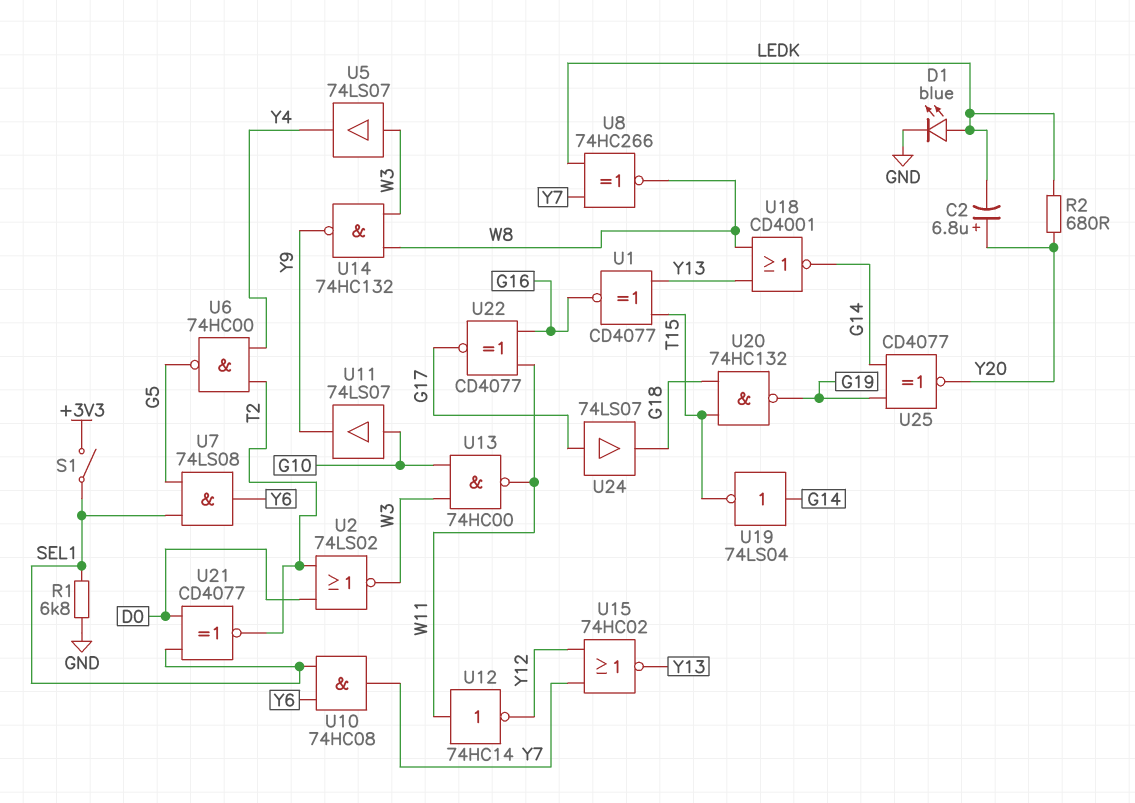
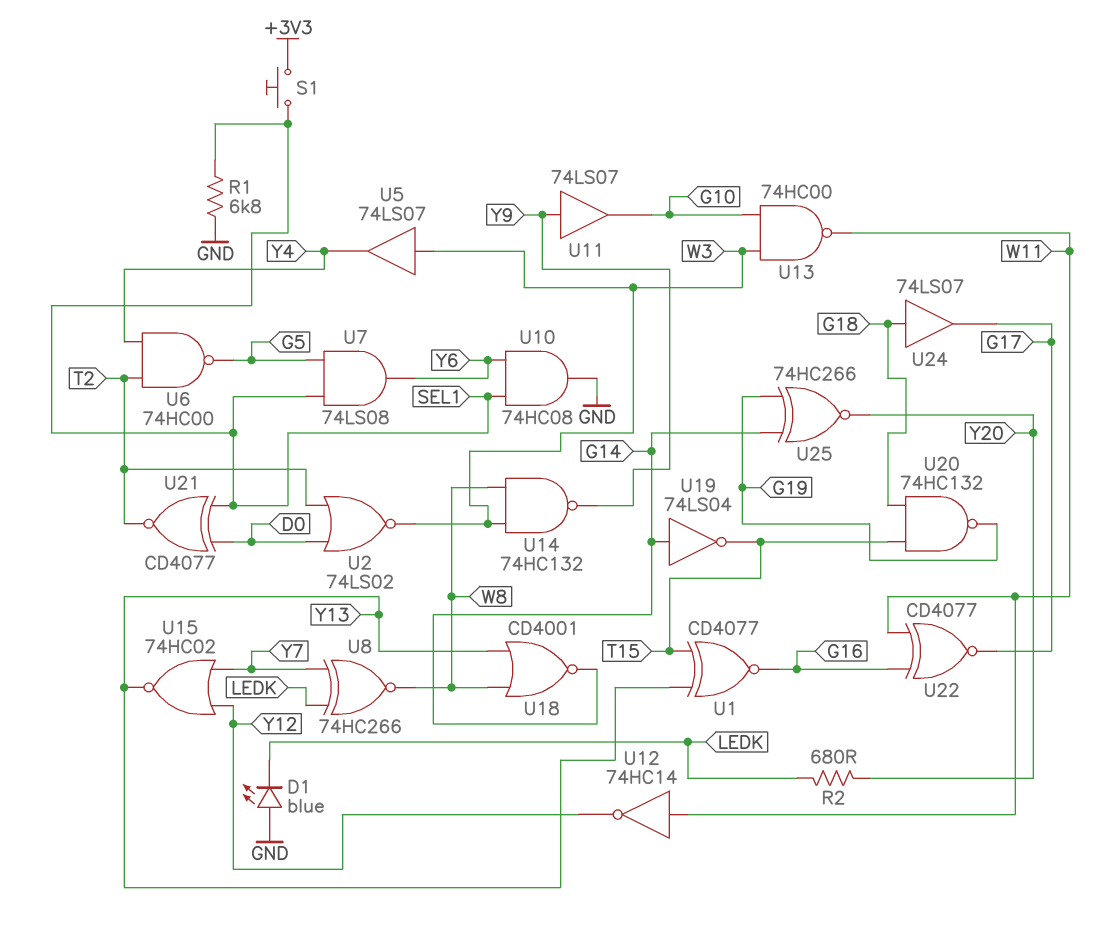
C2: 6.8uF (plus Y20, minus LEDK) -> none
D1: LED blue (A LEDK, K GND) -> LED blue (A GND, K LEDK)
S1: switch (+3V3, SEL1) -> button (+3V3, SEL1)
U10: AND 74HC08 (in SEL1, in Y6, out Y7) -> AND 74HC08 (in SEL1, in Y6, out GND)
U11: buffer 74LS07 (in G10, out Y9) -> buffer 74LS07 (in Y9, out G10)
U24: buffer 74LS07 (in G17, out G18) -> buffer 74LS07 (in G18, out G17)
U25: XNOR CD4077 (in G14, in G19, out Y20) -> XNOR 74HC266 (in G14, in G19, out Y20)

